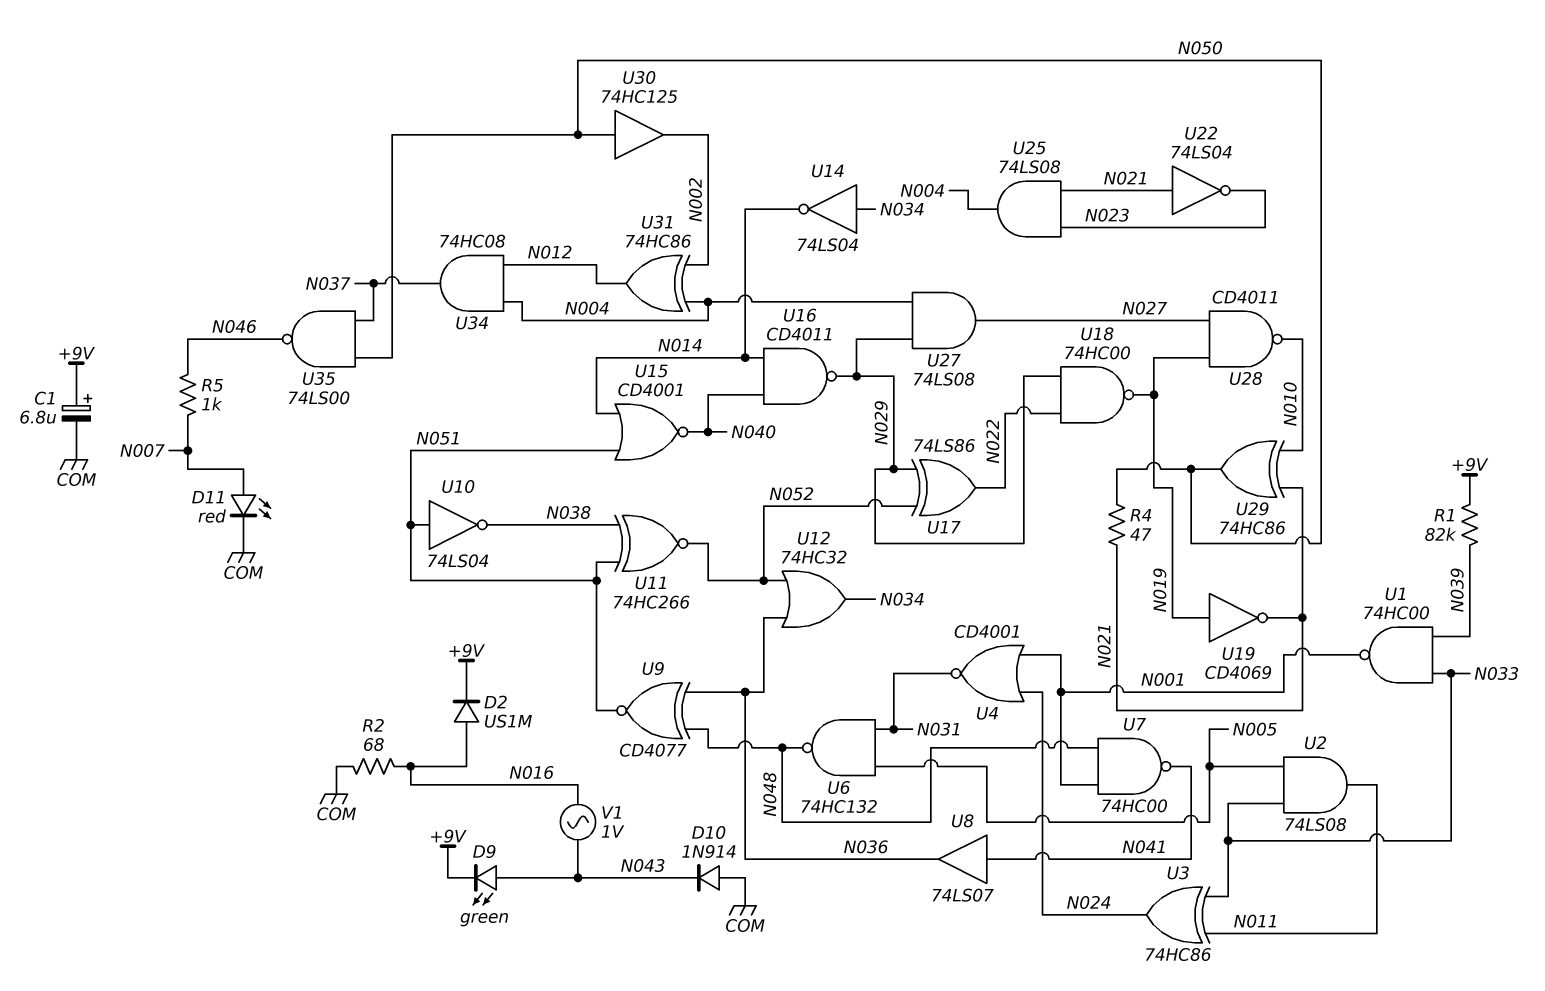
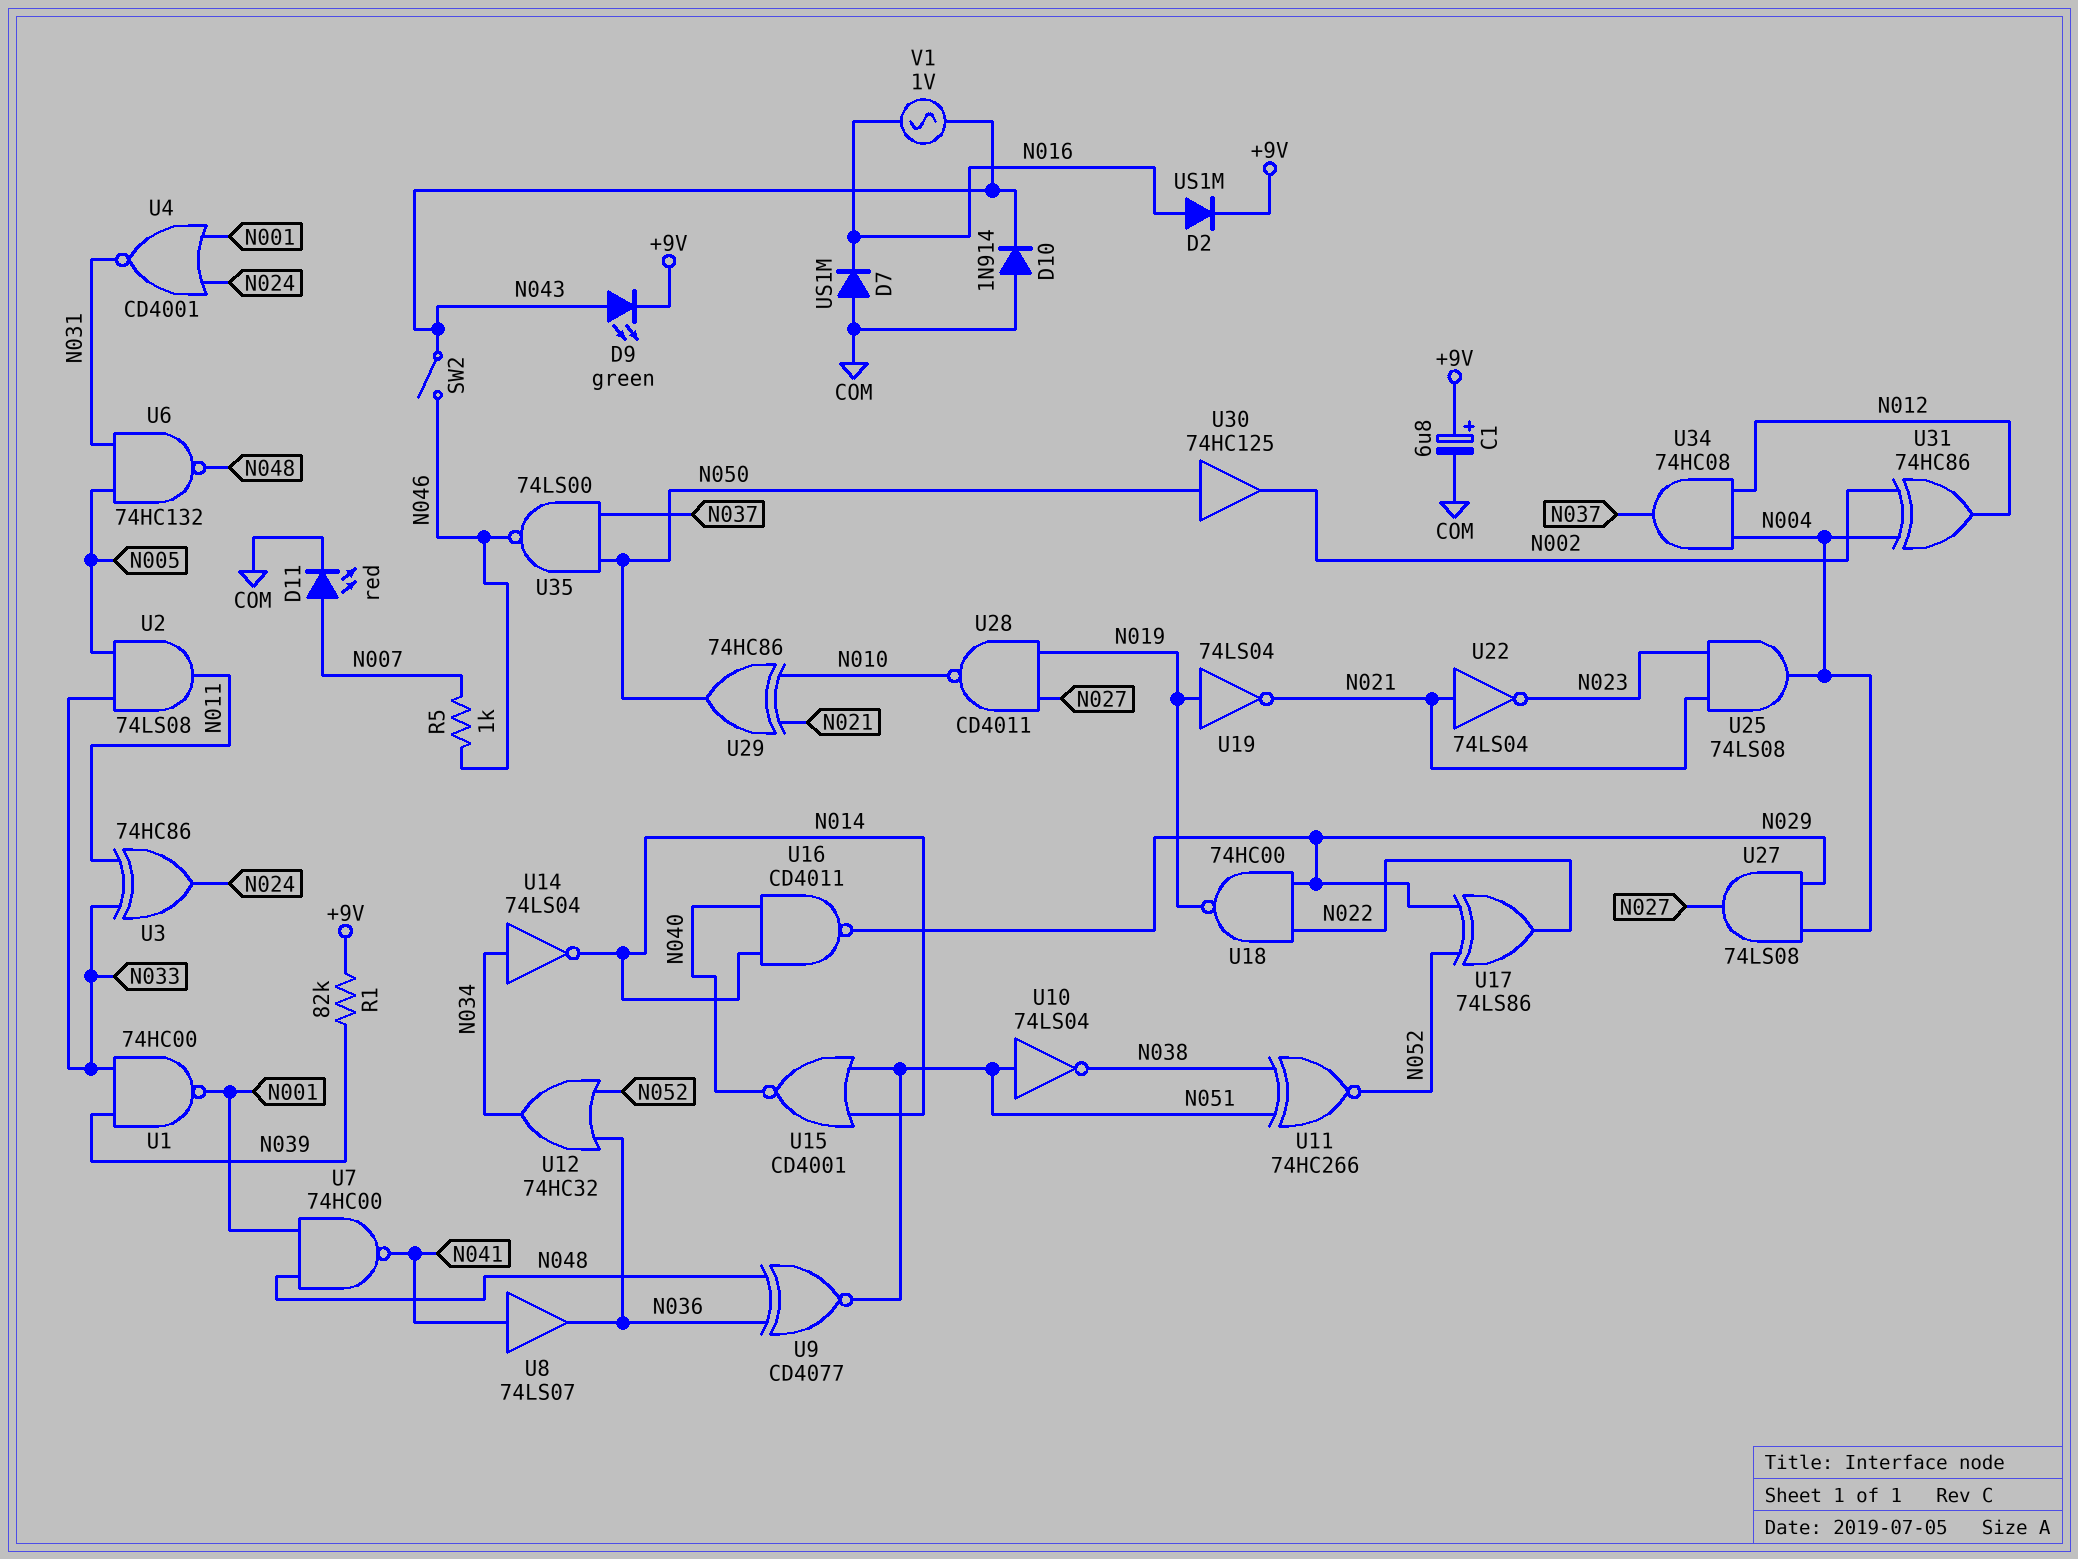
D7: none -> diode US1M (A COM, K N016)
R2: 68 (COM, N016) -> none
R4: 47 (N021, N050) -> none
SW2: none -> switch (N043, N046)
U19: NOT CD4069 (in N019, out N021) -> NOT 74LS04 (in N019, out N021)

